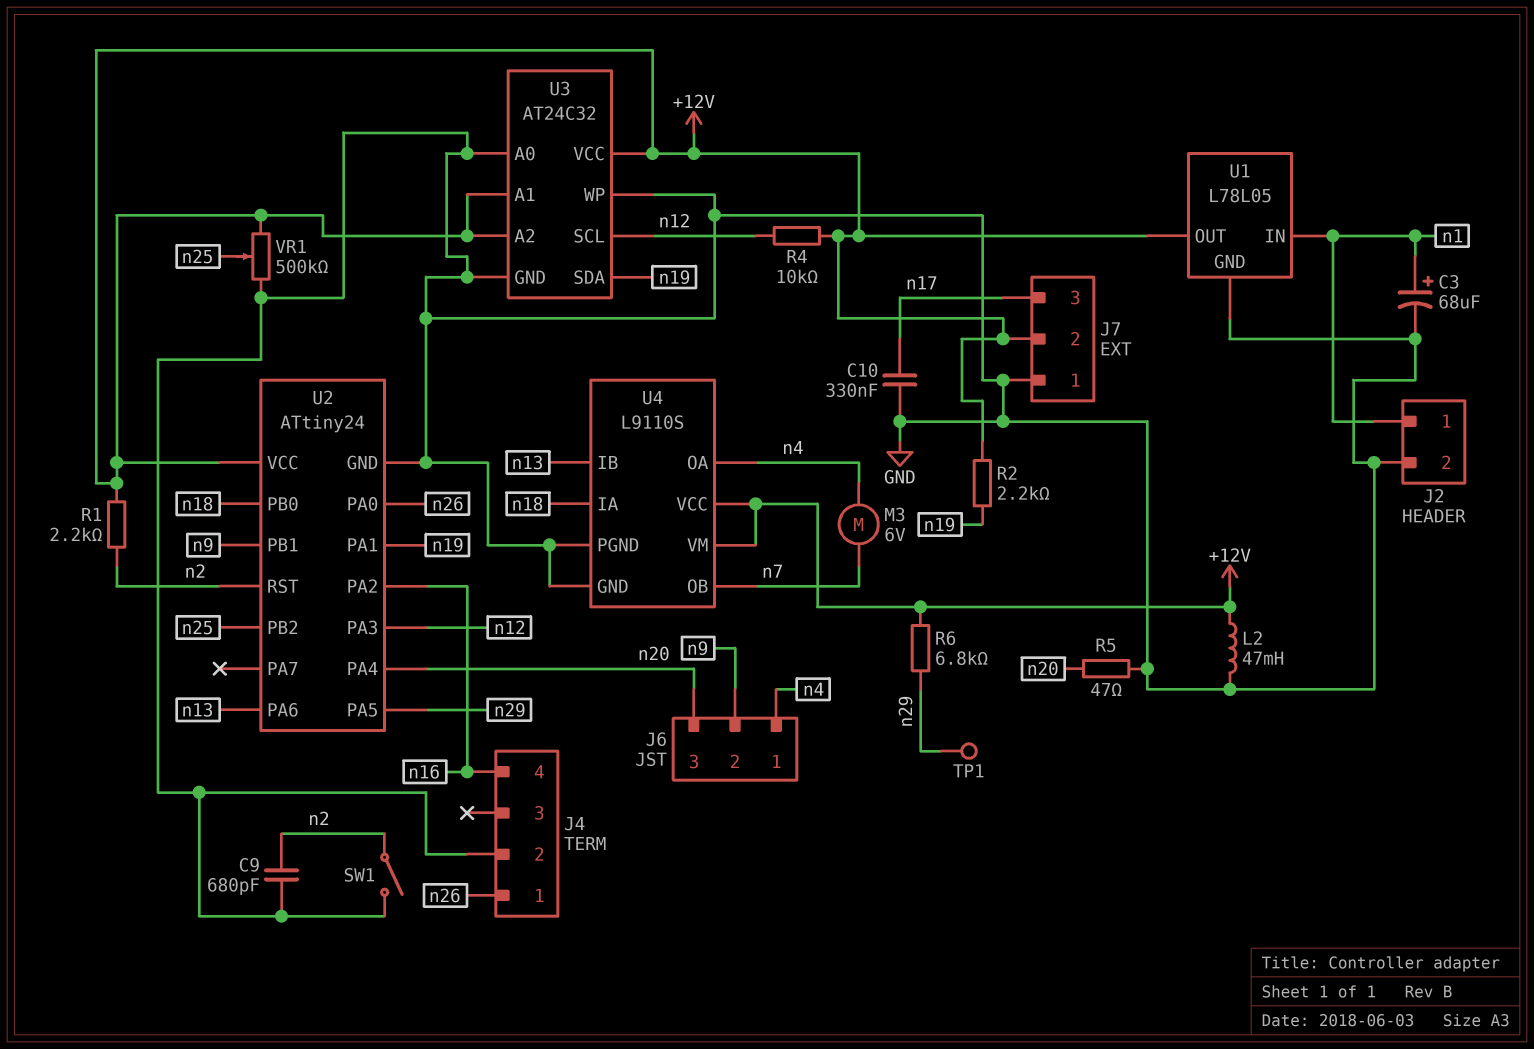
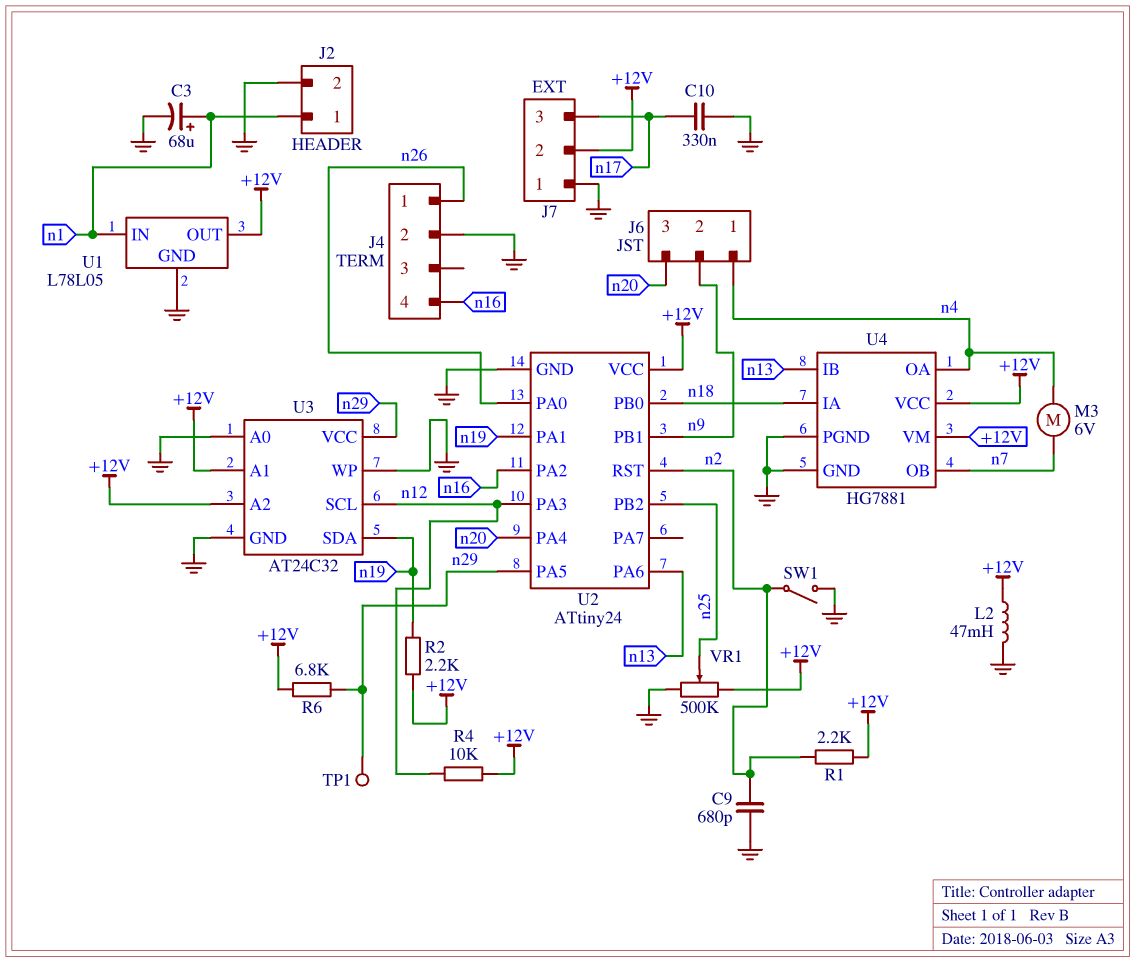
R5: 47 (GND, n20) -> none
U3 pin VCC: +12V -> n29
U4: L9110S -> HG7881

